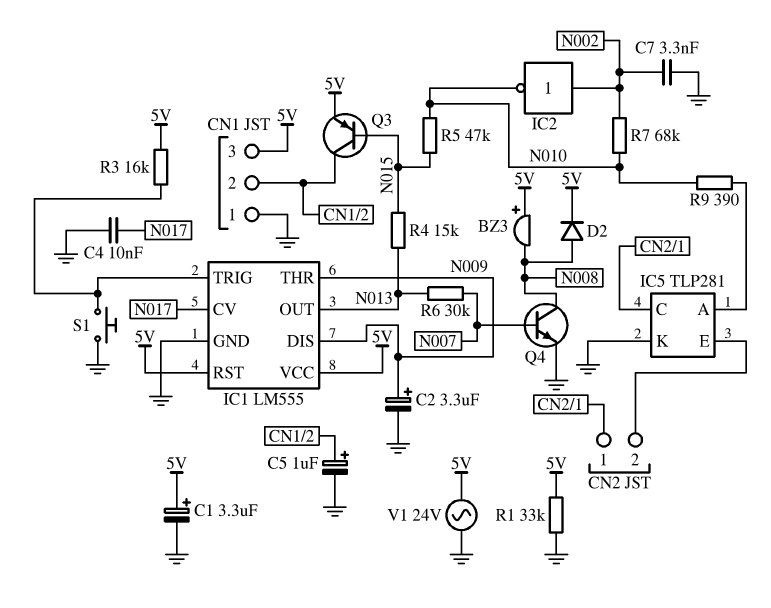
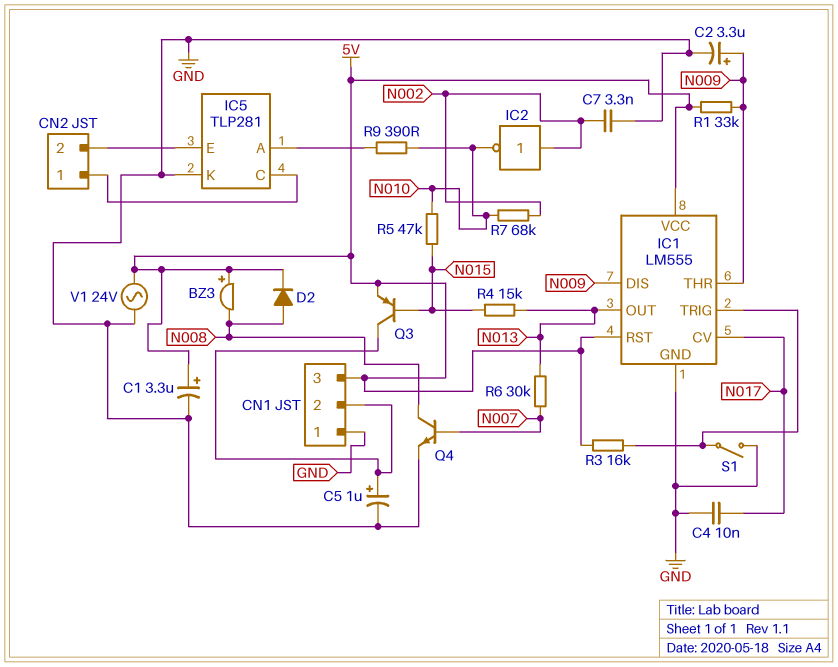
R1: 33k (5V, GND) -> 33k (5V, N009)
S1: button (GND, IC1/TRIG) -> switch (GND, IC1/TRIG)

